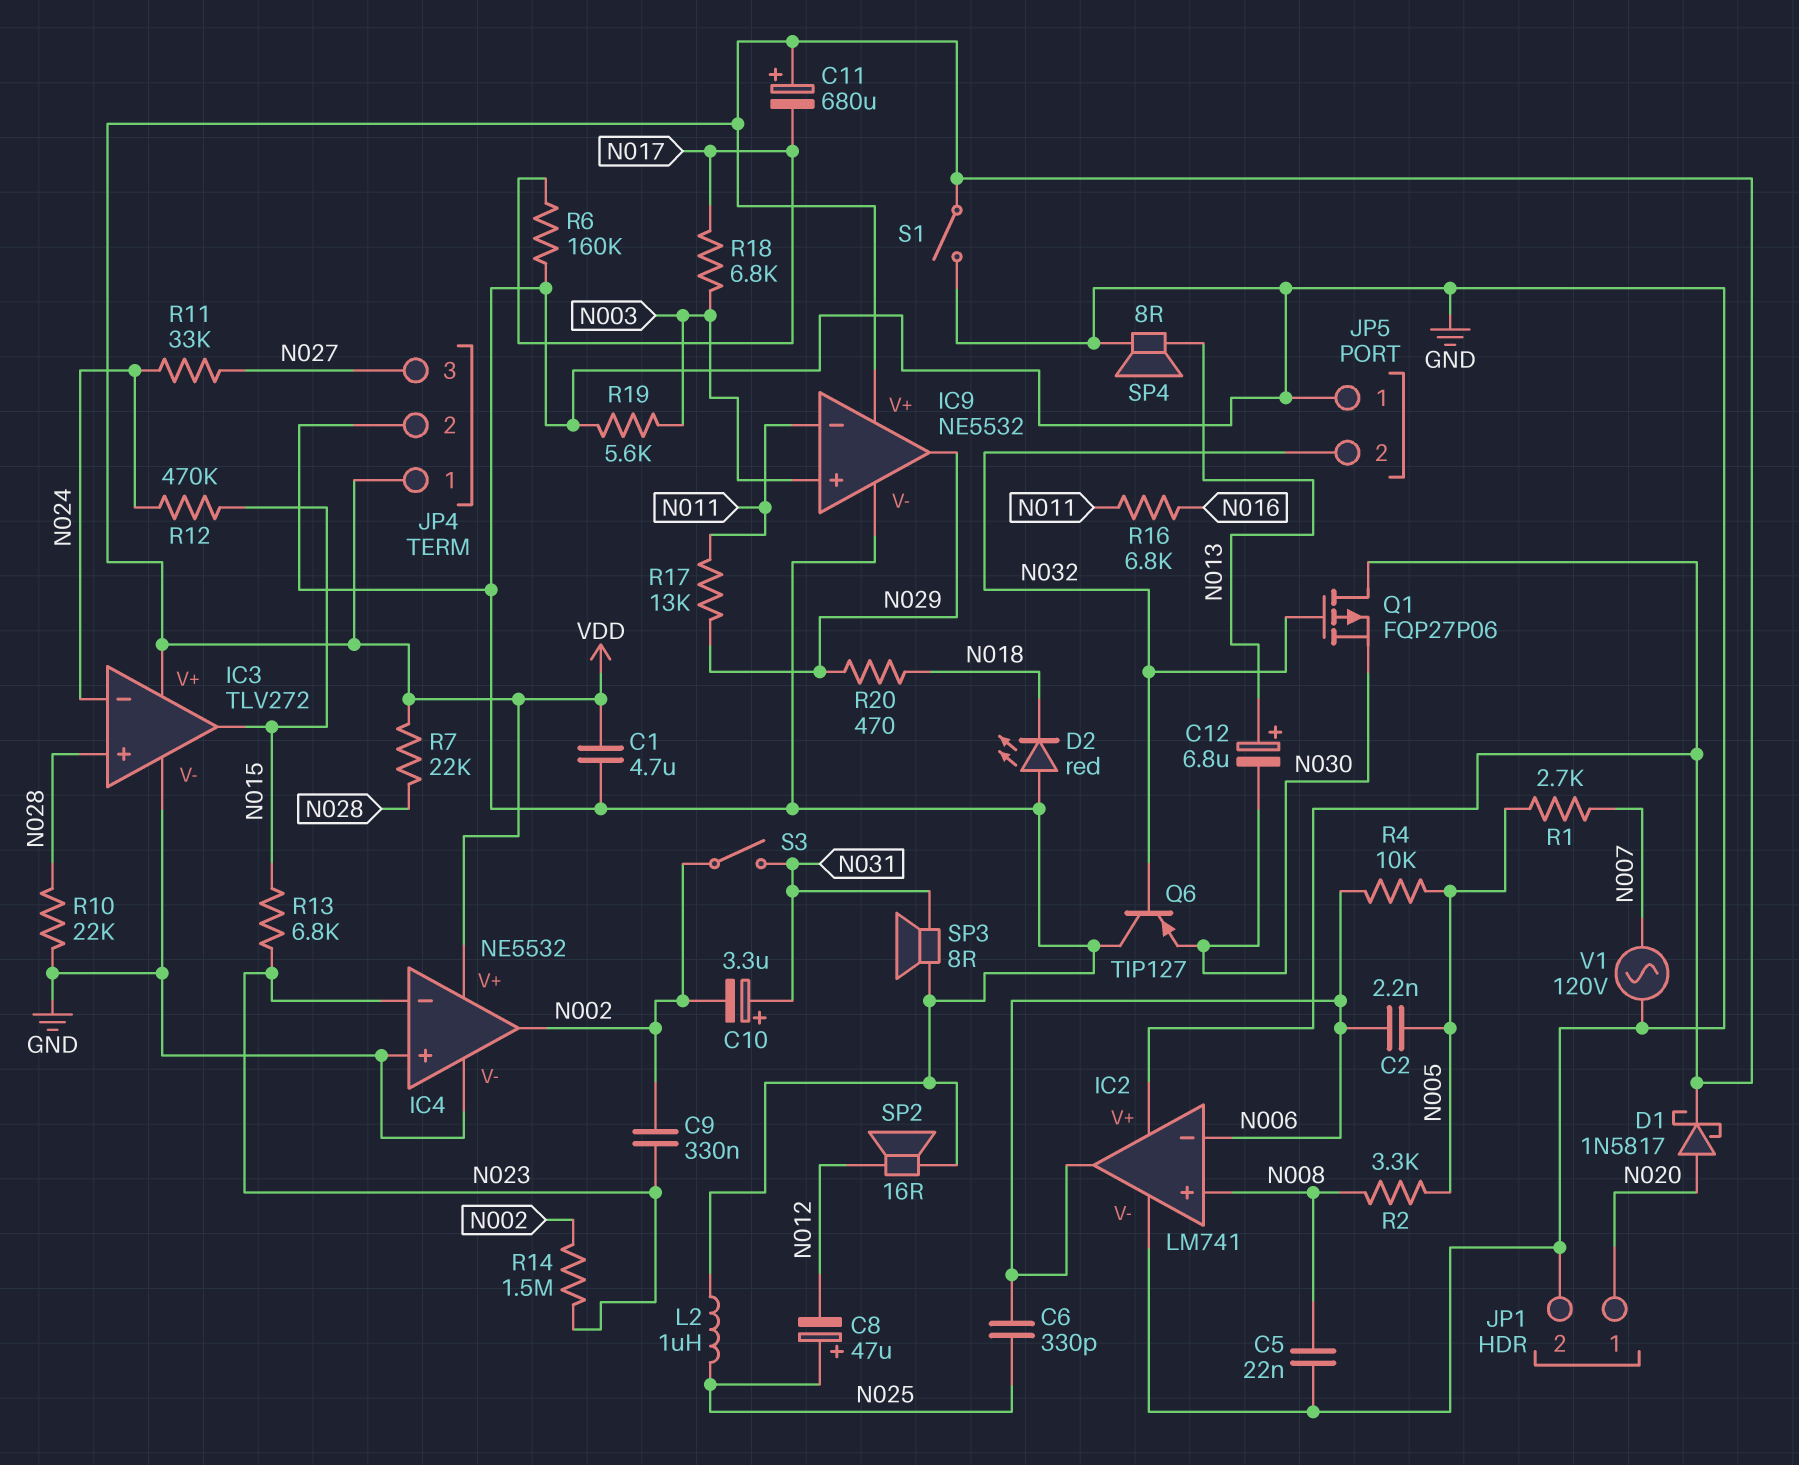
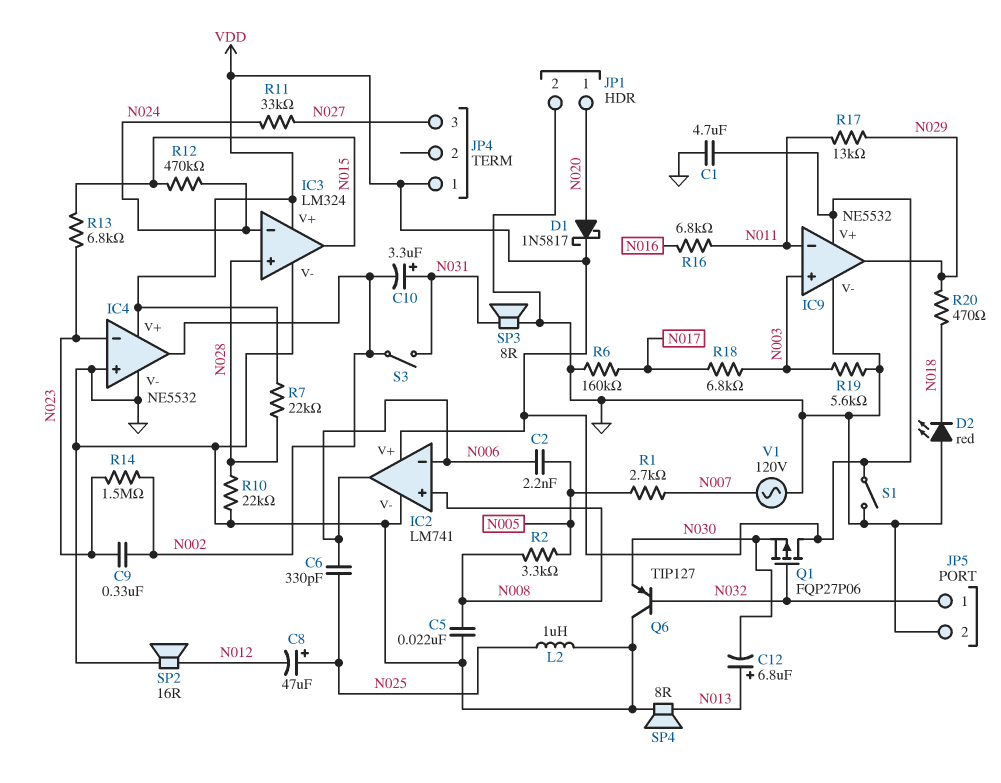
C11: 680uF (plus VDD, minus N017) -> none
IC3: TLV272 -> LM324
JP4 pin 2: GND -> none
JP5 pin 1: GND -> N032
JP5 pin 2: N032 -> GND
R4: 10k (N005, N006) -> none

